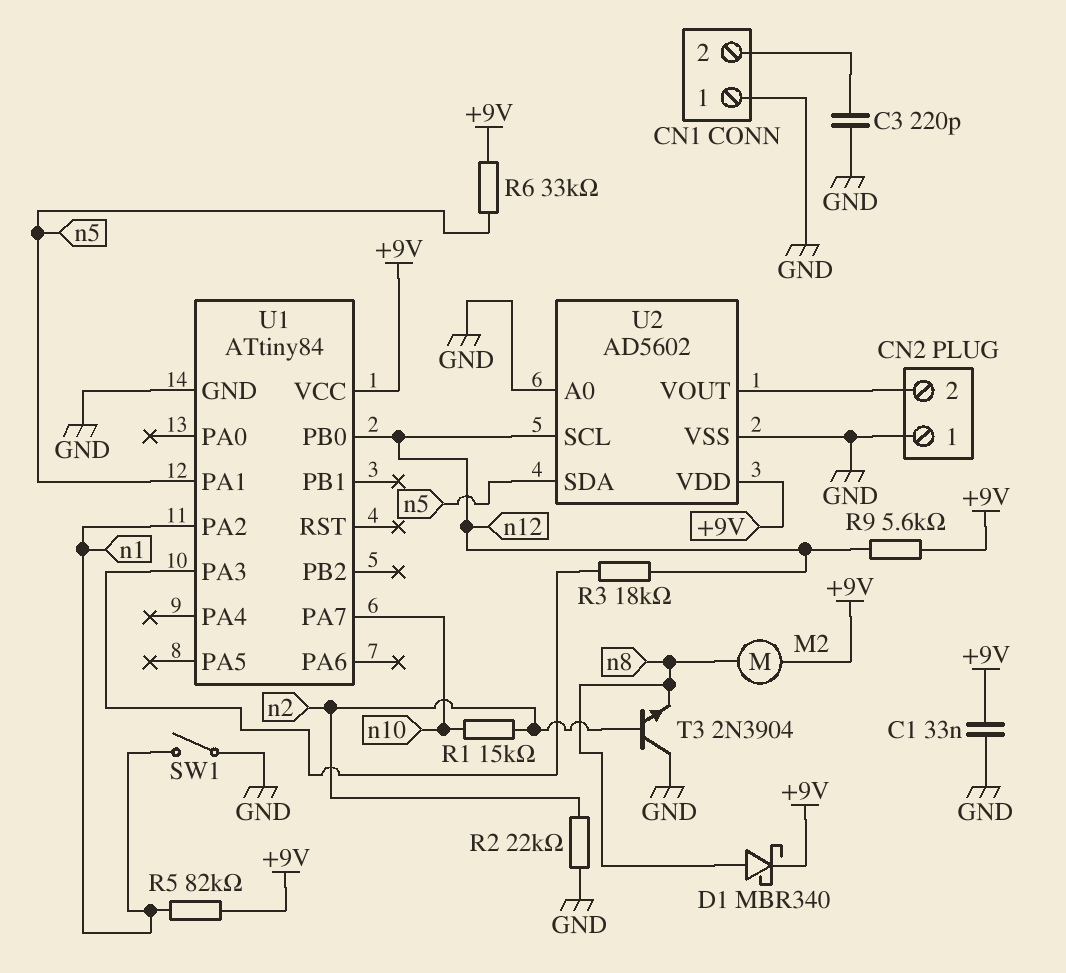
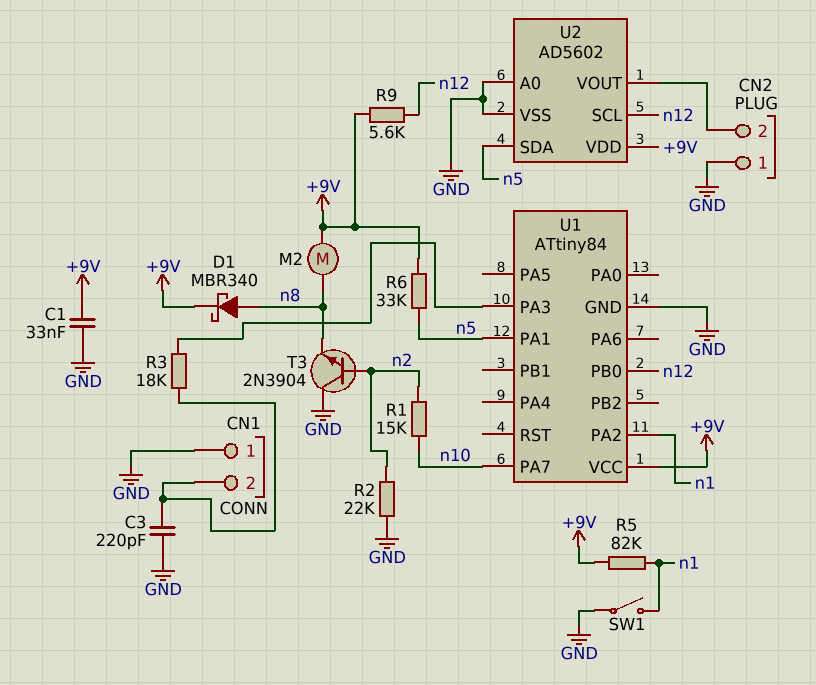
R3: 18k (U1/PA3, n12) -> 18k (CN1/2, U1/PA3)

